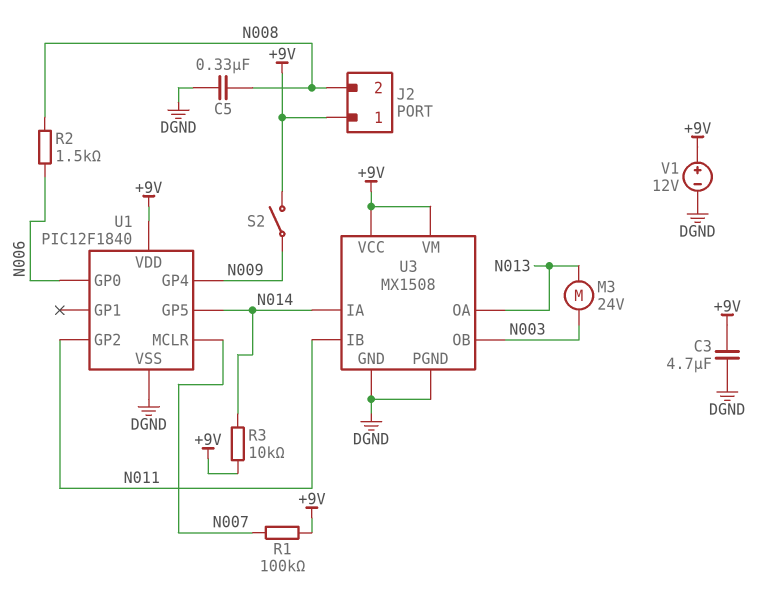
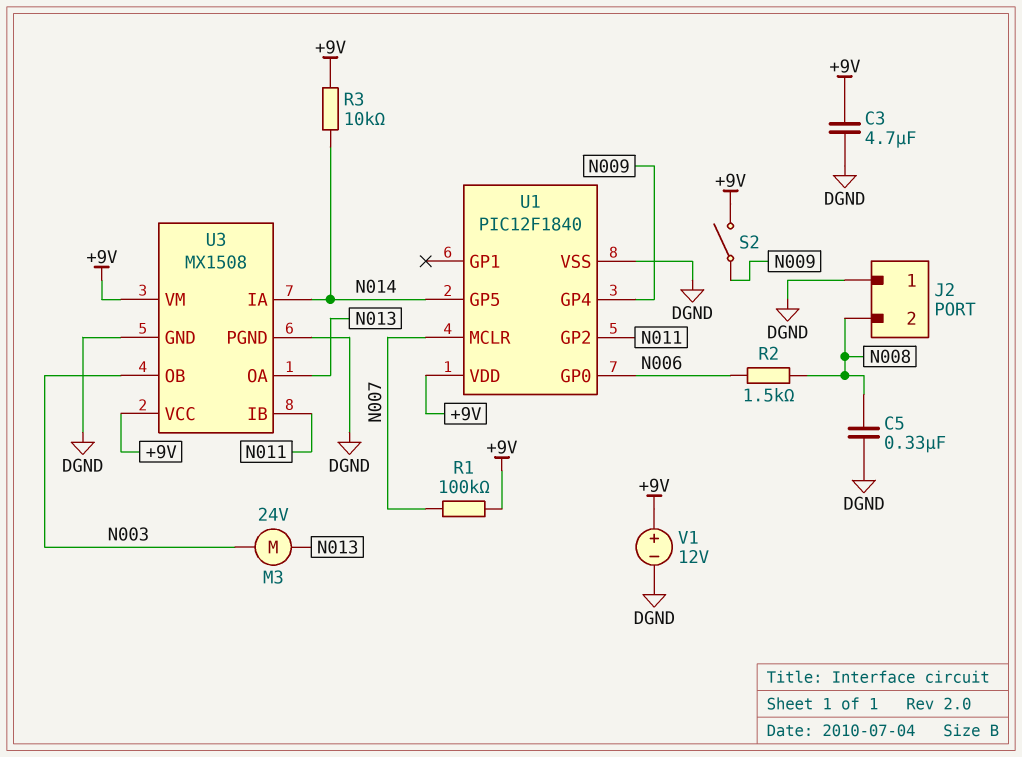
J2 pin 1: +9V -> DGND

